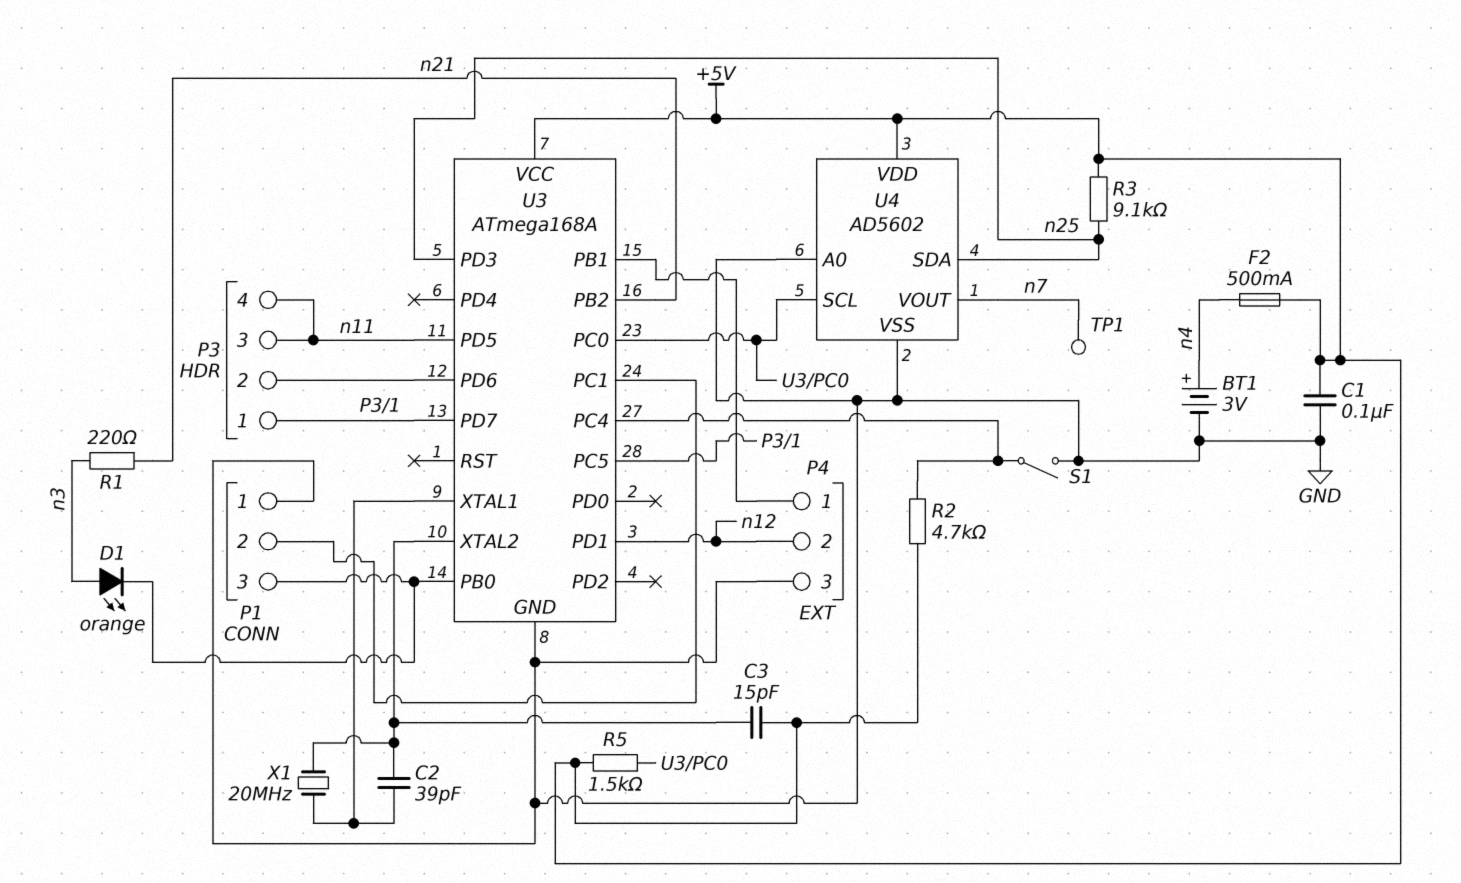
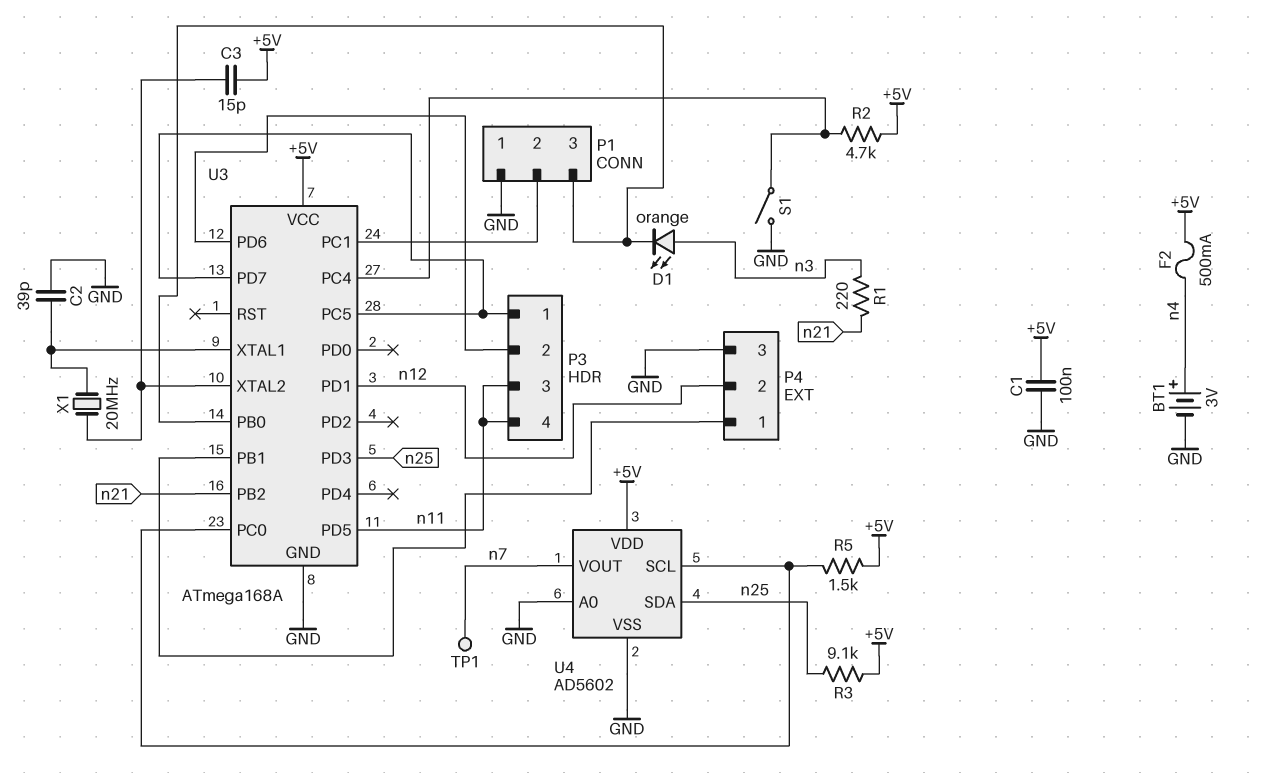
C2: 39pF (U3/XTAL1, U3/XTAL2) -> 39pF (GND, U3/XTAL1)

